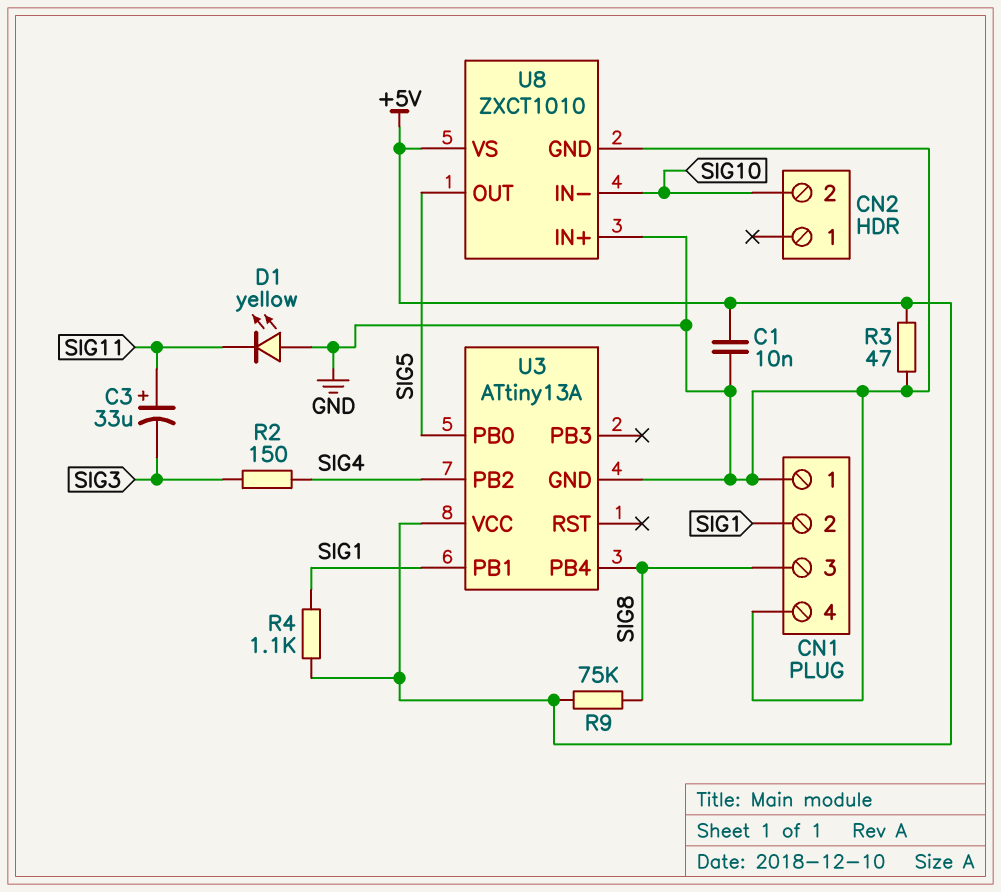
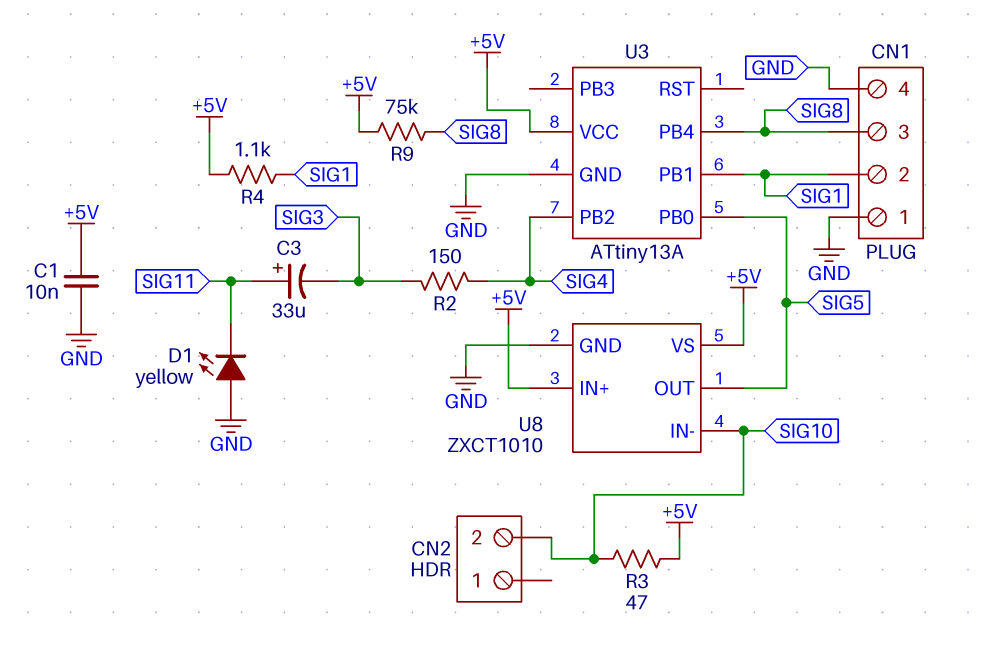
R3: 47 (+5V, GND) -> 47 (+5V, SIG10)
U8 pin IN+: GND -> +5V

